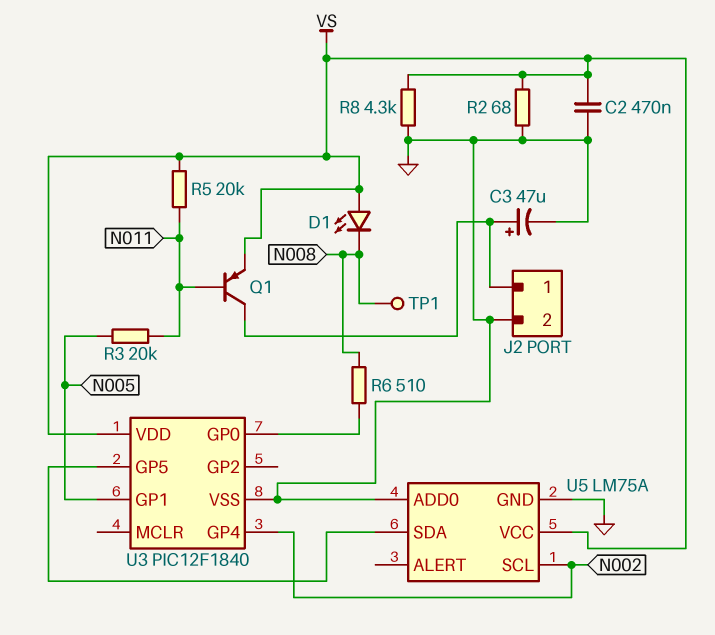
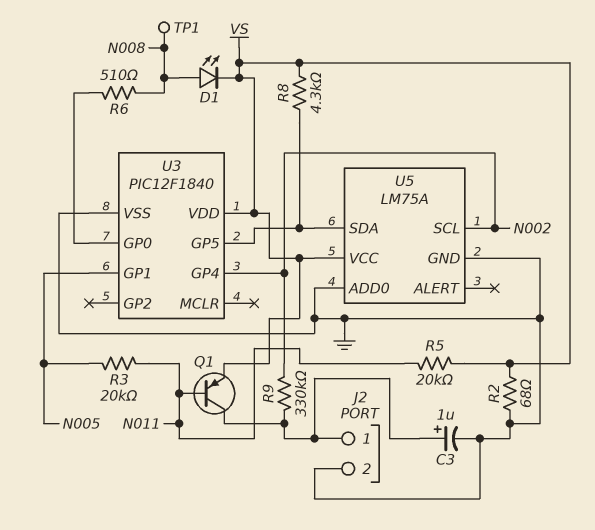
C2: 470nF (GND, VS) -> none
C3: 47uF (plus J2/1, minus GND) -> 1uF (plus J2/1, minus GND)
D1: LED (A VS, K N008) -> LED (A N008, K VS)
R8: 4.3k (GND, VS) -> 4.3k (U3/GP5, VS)
R9: none -> 330k (J2/1, N002)

